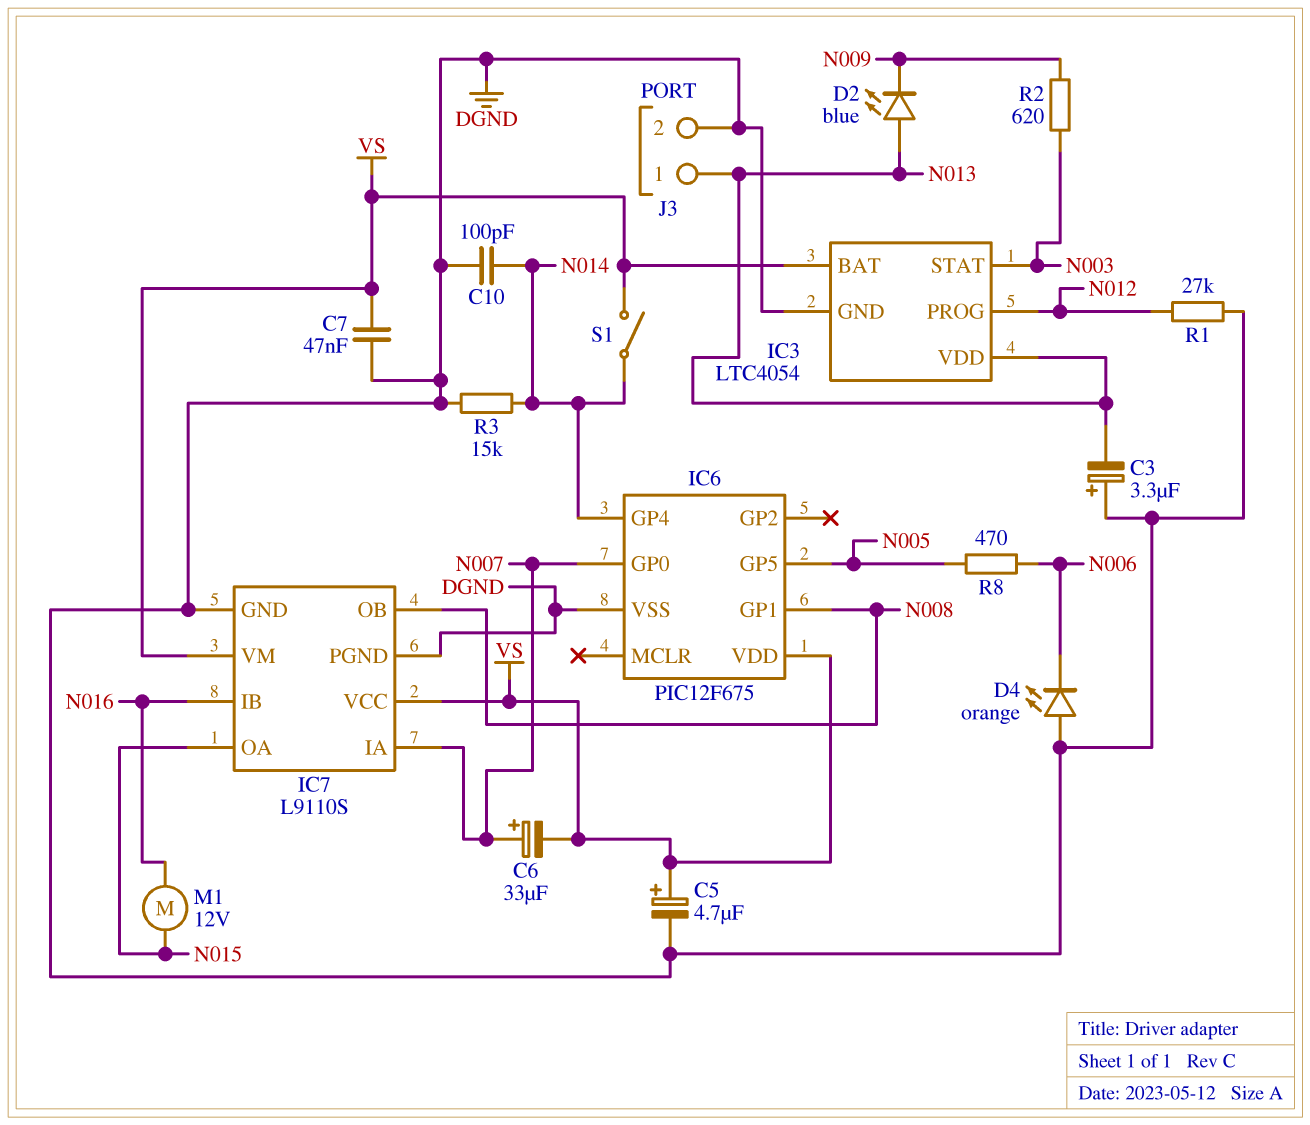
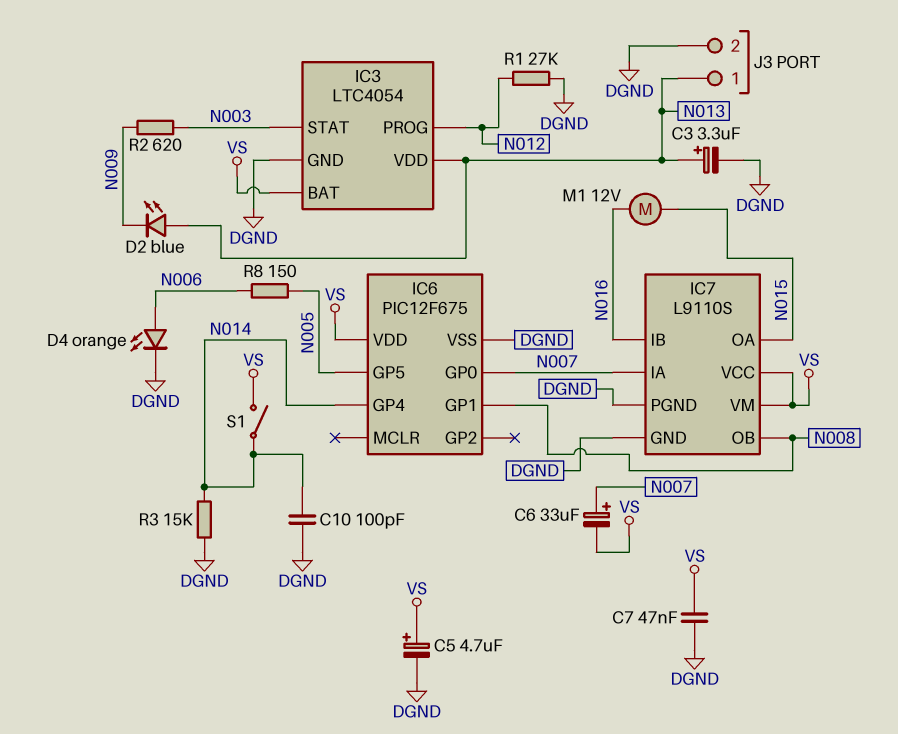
C3: 3.3uF (plus DGND, minus N013) -> 3.3uF (plus N013, minus DGND)
D4: LED orange (A DGND, K N006) -> LED orange (A N006, K DGND)
R8: 470 (N005, N006) -> 150 (N005, N006)

